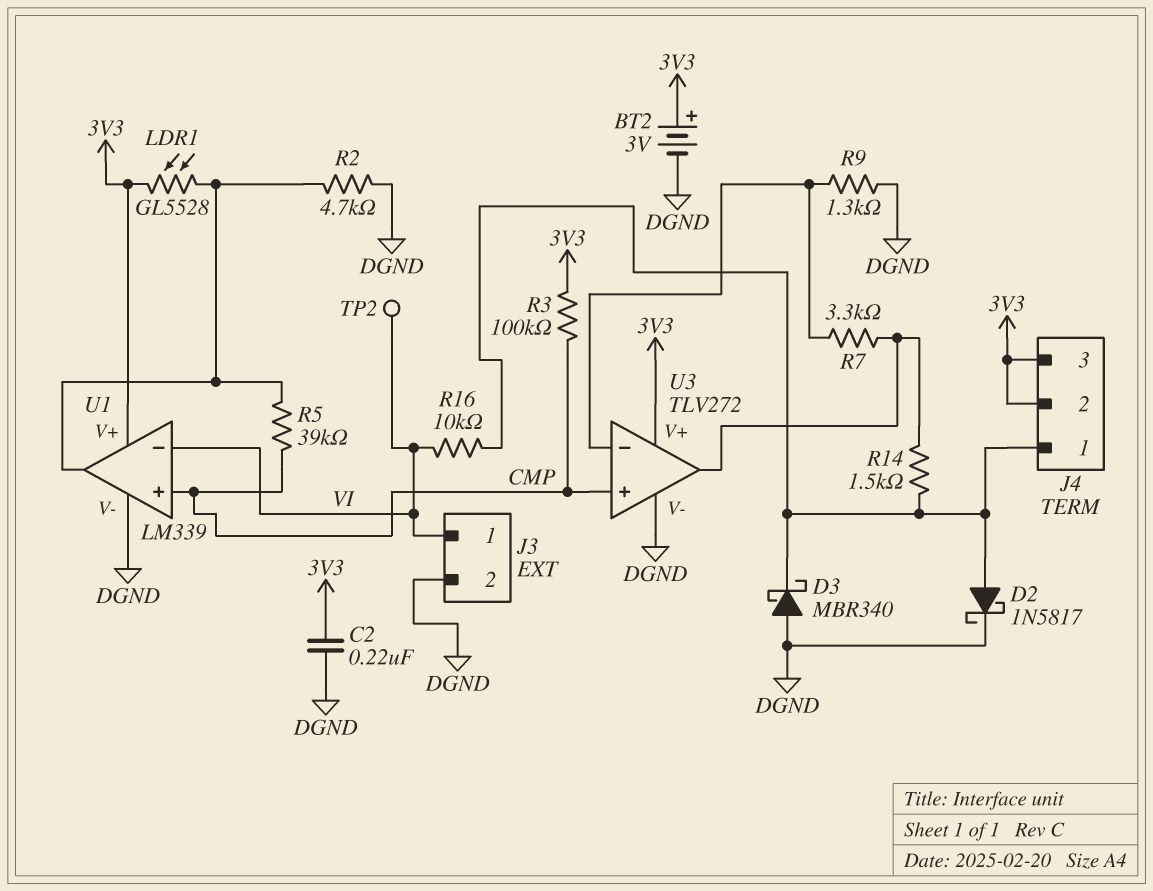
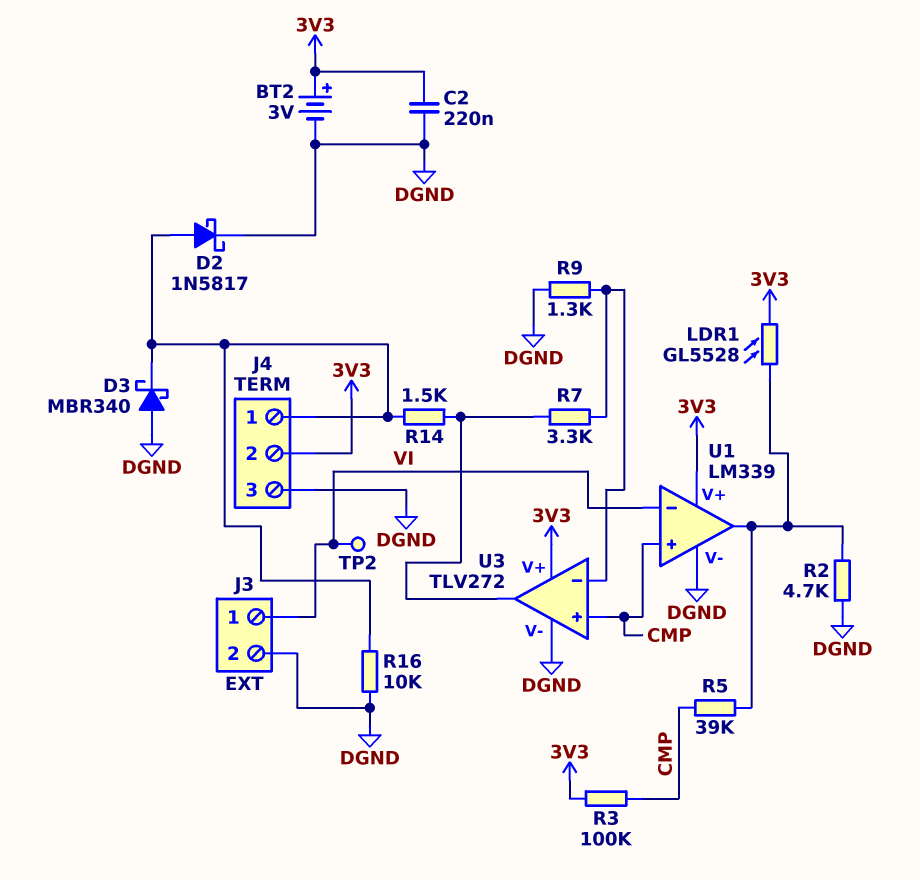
J4 pin 3: 3V3 -> DGND
R16: 10k (J4/1, VI) -> 10k (DGND, J4/1)

